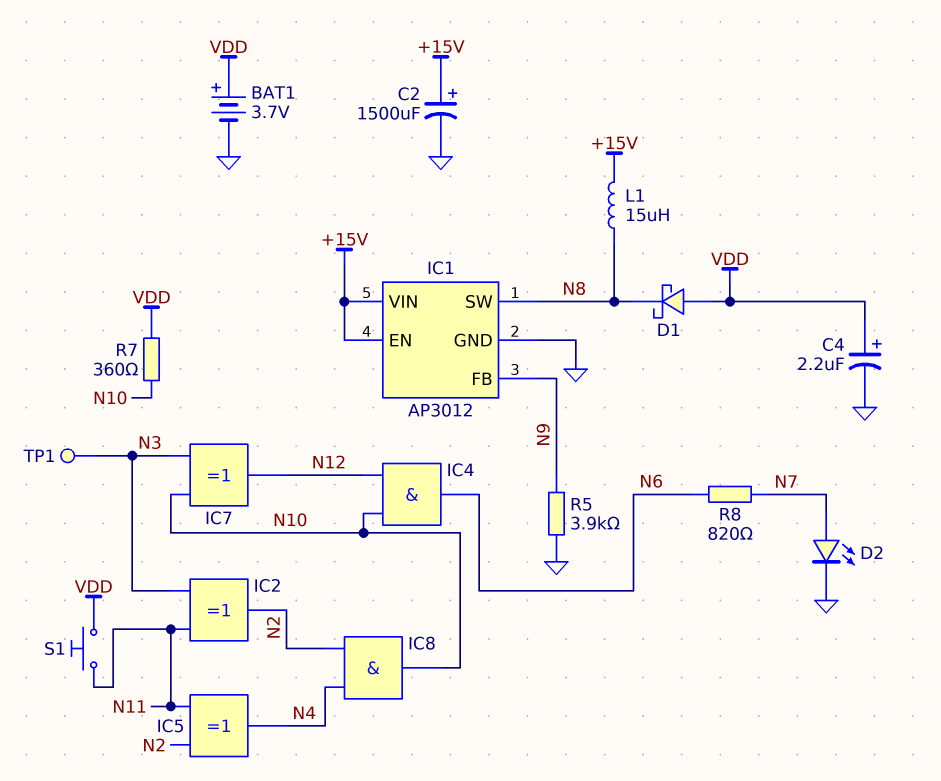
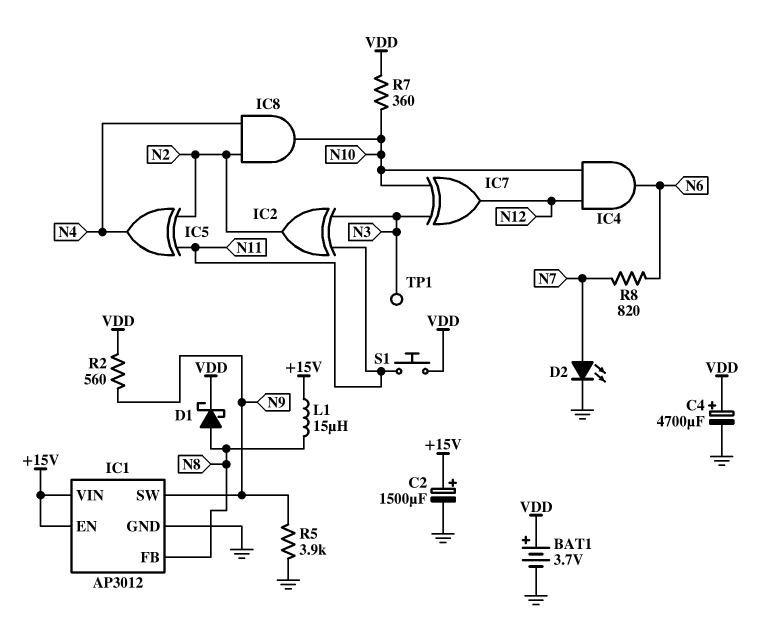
C4: 2.2uF (plus VDD, minus GND) -> 4700uF (plus VDD, minus GND)
D1: schottky (A VDD, K N8) -> schottky (A N8, K VDD)
IC1 pin FB: N9 -> N8
IC1 pin SW: N8 -> N9
R2: none -> 560 (N9, VDD)

